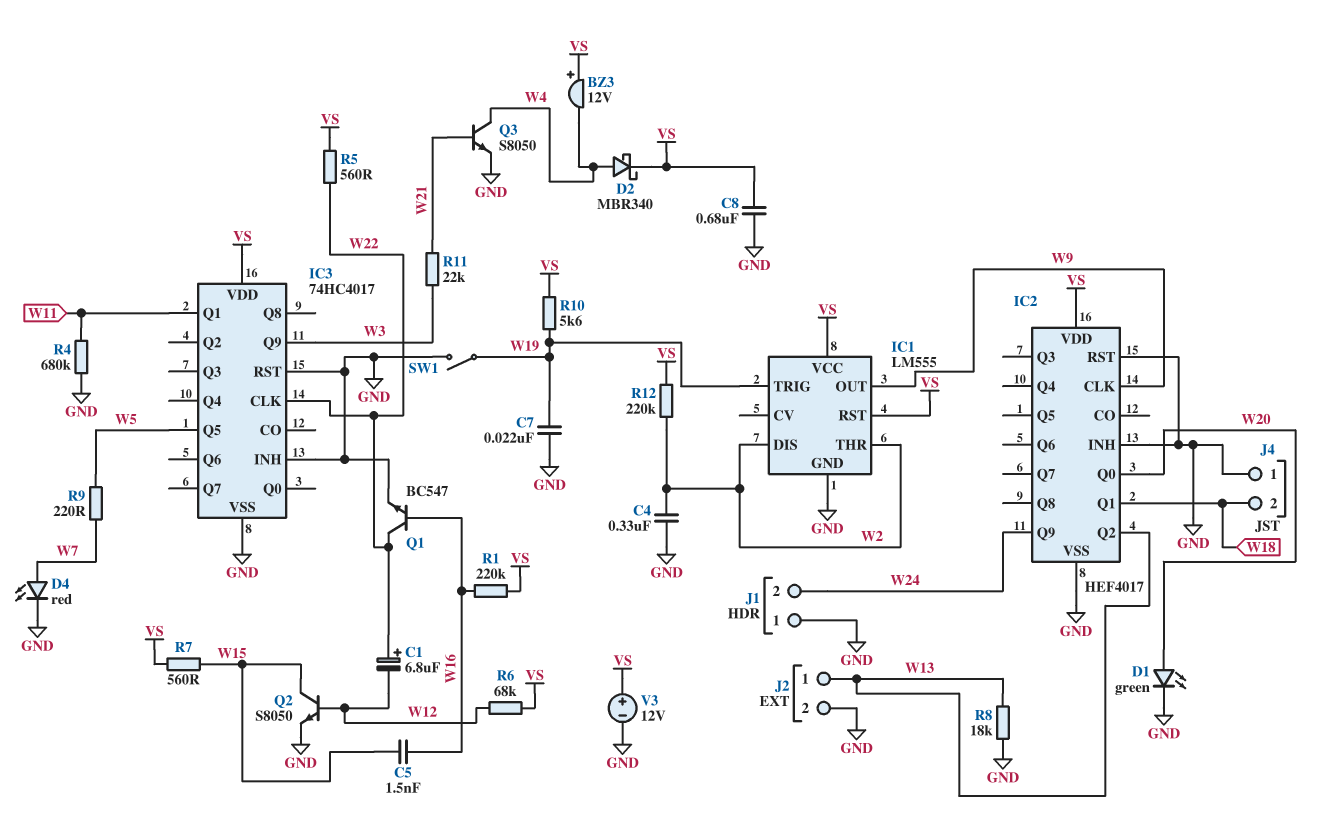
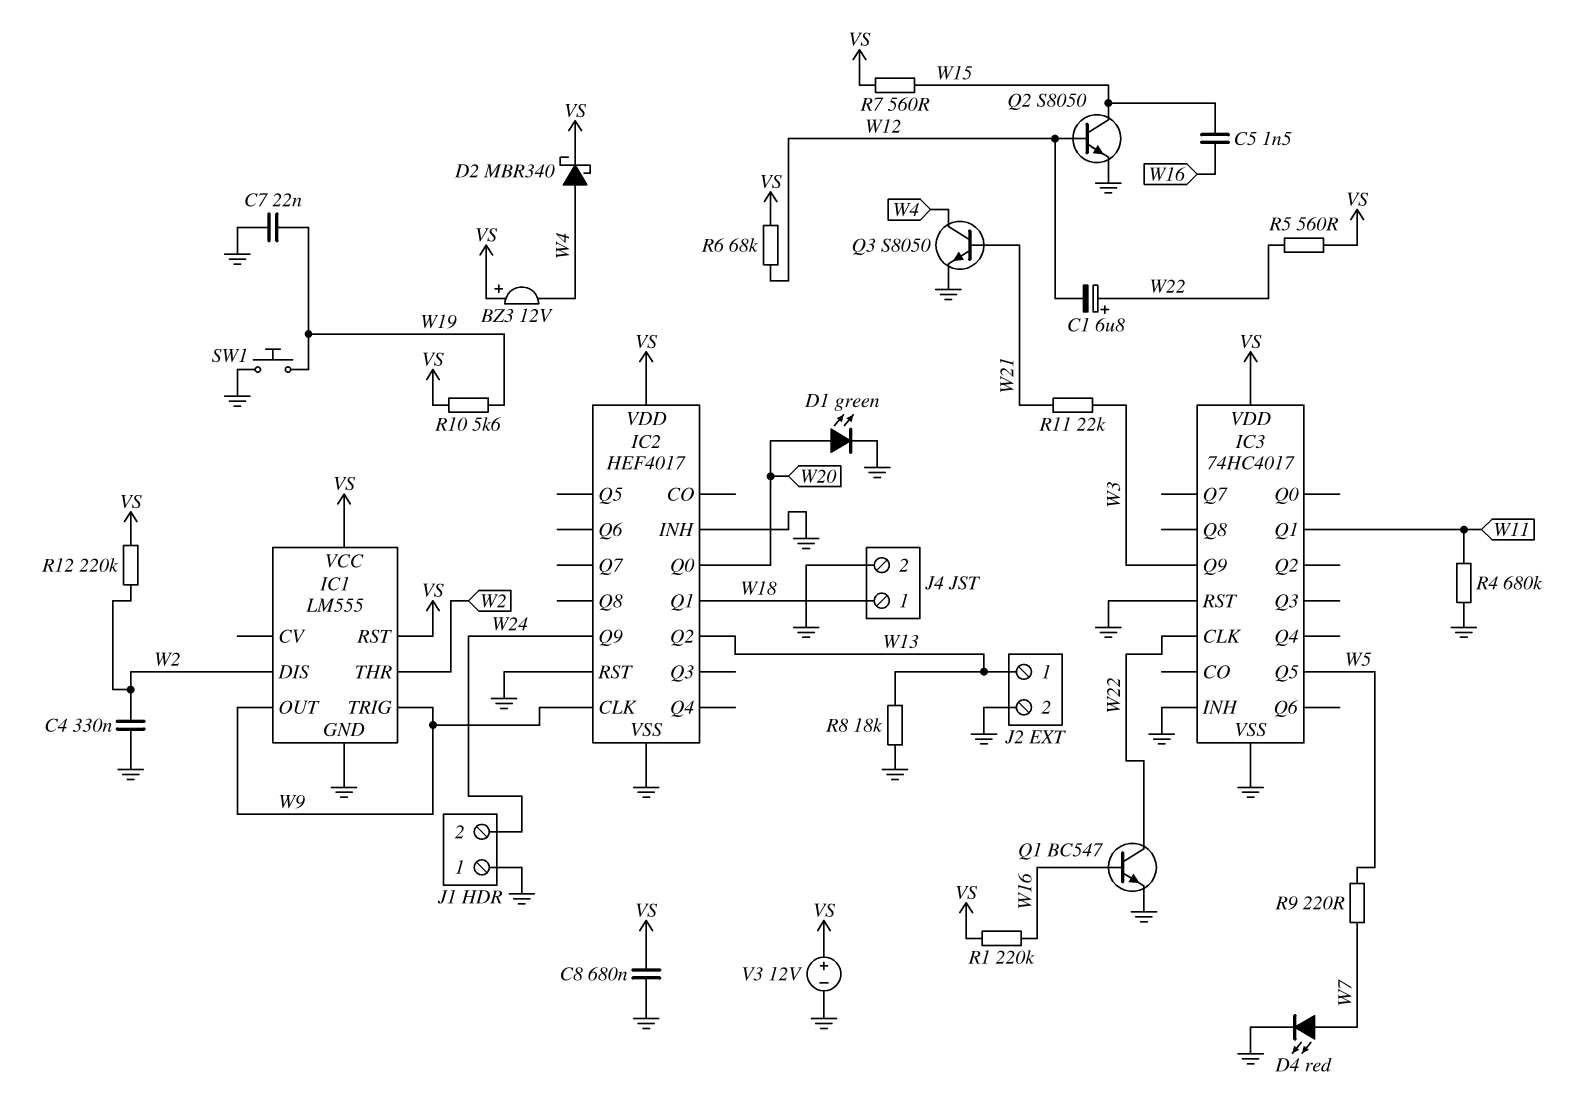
IC1 pin TRIG: W19 -> W9
J4 pin 1: GND -> W18
J4 pin 2: W18 -> GND
SW1: switch (GND, W19) -> button (GND, W19)

